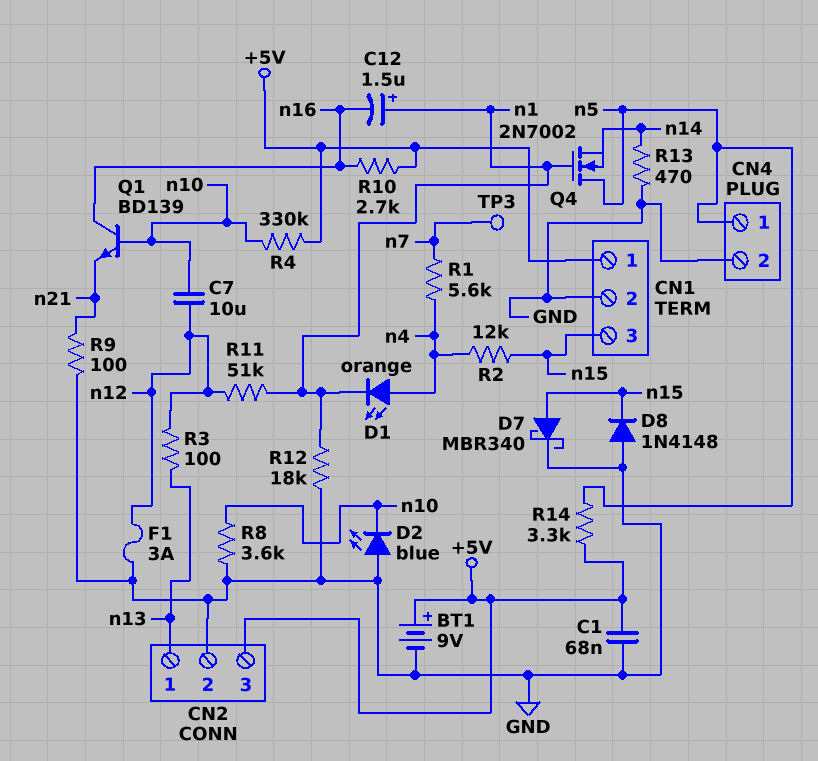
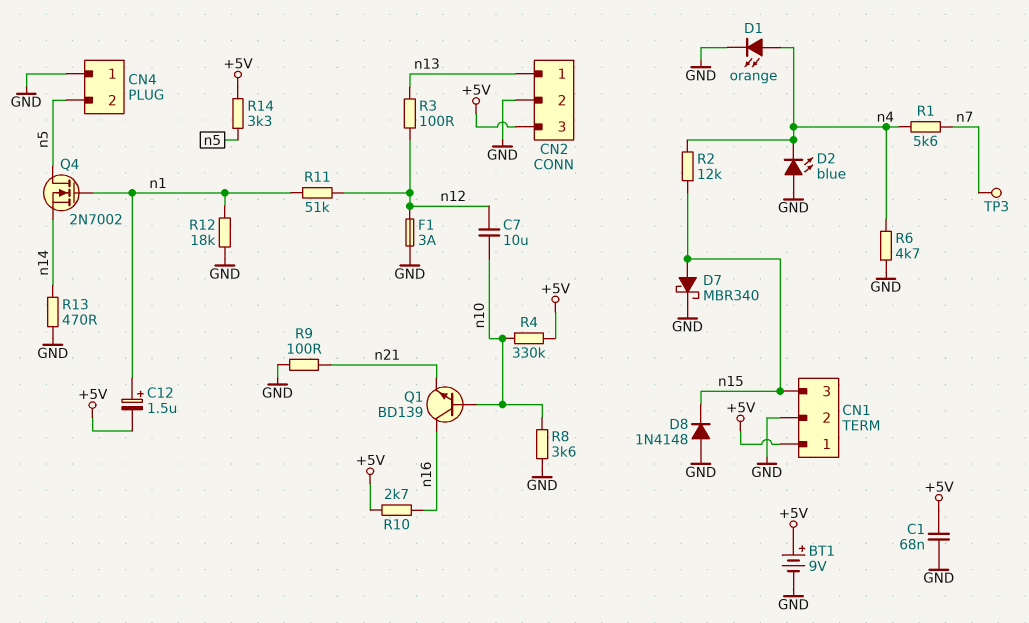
C12: 1.5uF (plus n1, minus n16) -> 1.5uF (plus n1, minus +5V)
CN4 pin 1: n5 -> GND
CN4 pin 2: GND -> n5
D1: LED orange (A n4, K n1) -> LED orange (A n4, K GND)
D2: LED blue (A GND, K n10) -> LED blue (A GND, K n4)
R6: none -> 4.7k (GND, n4)

